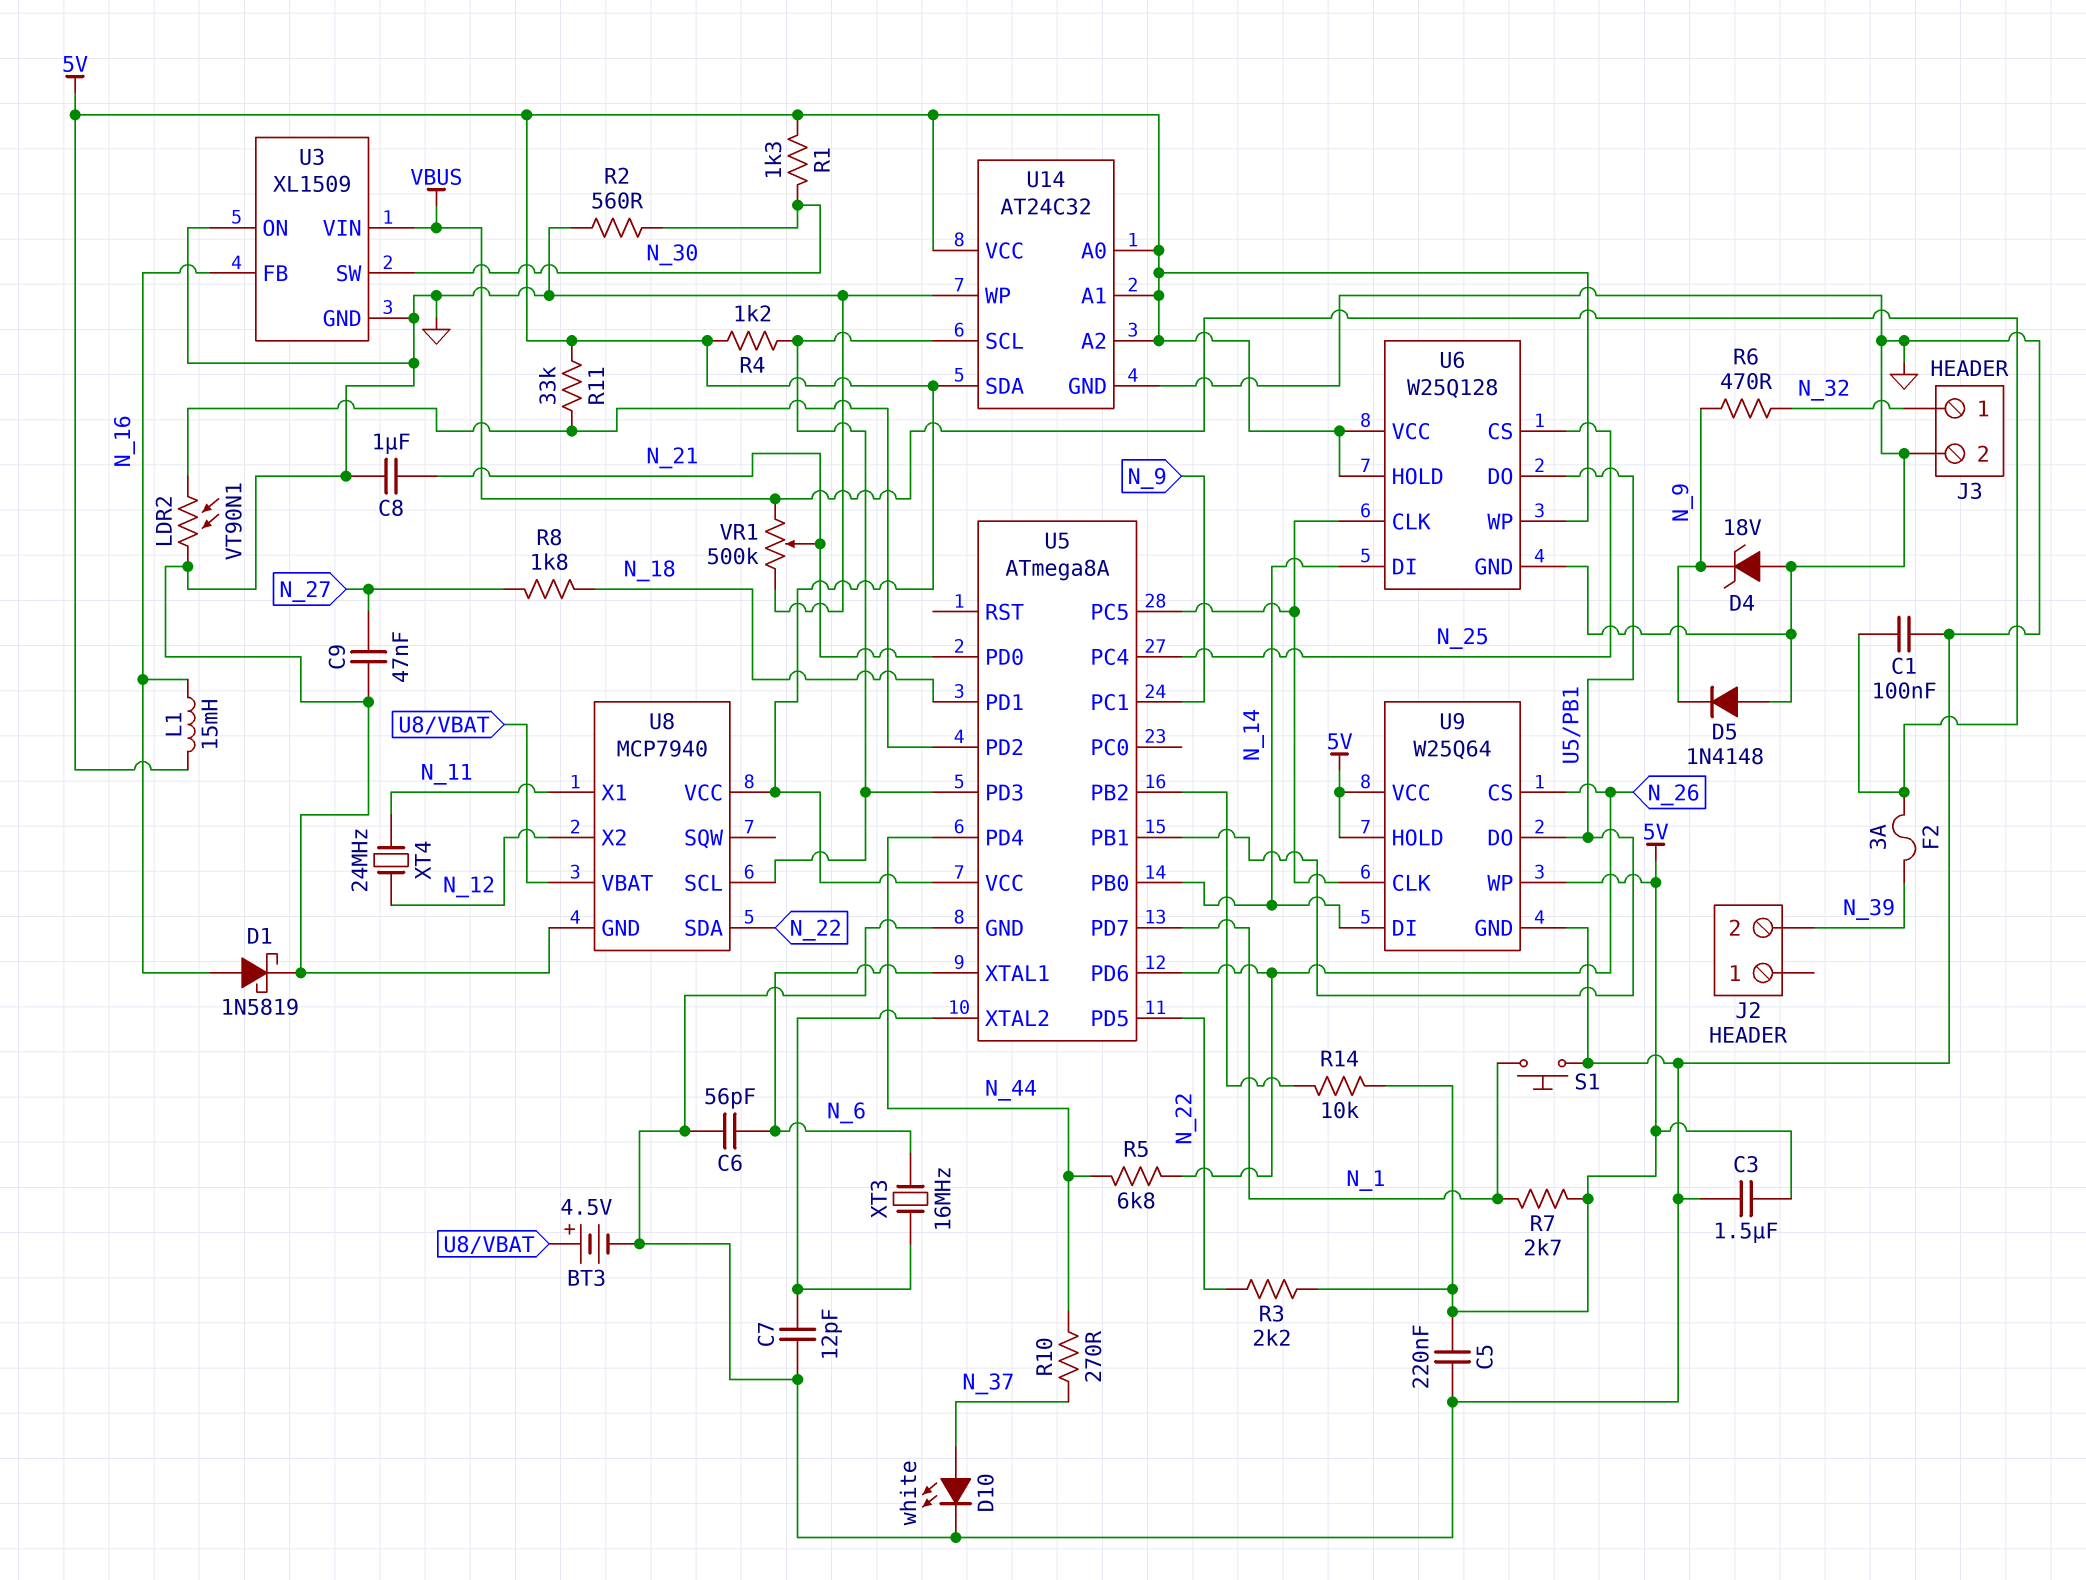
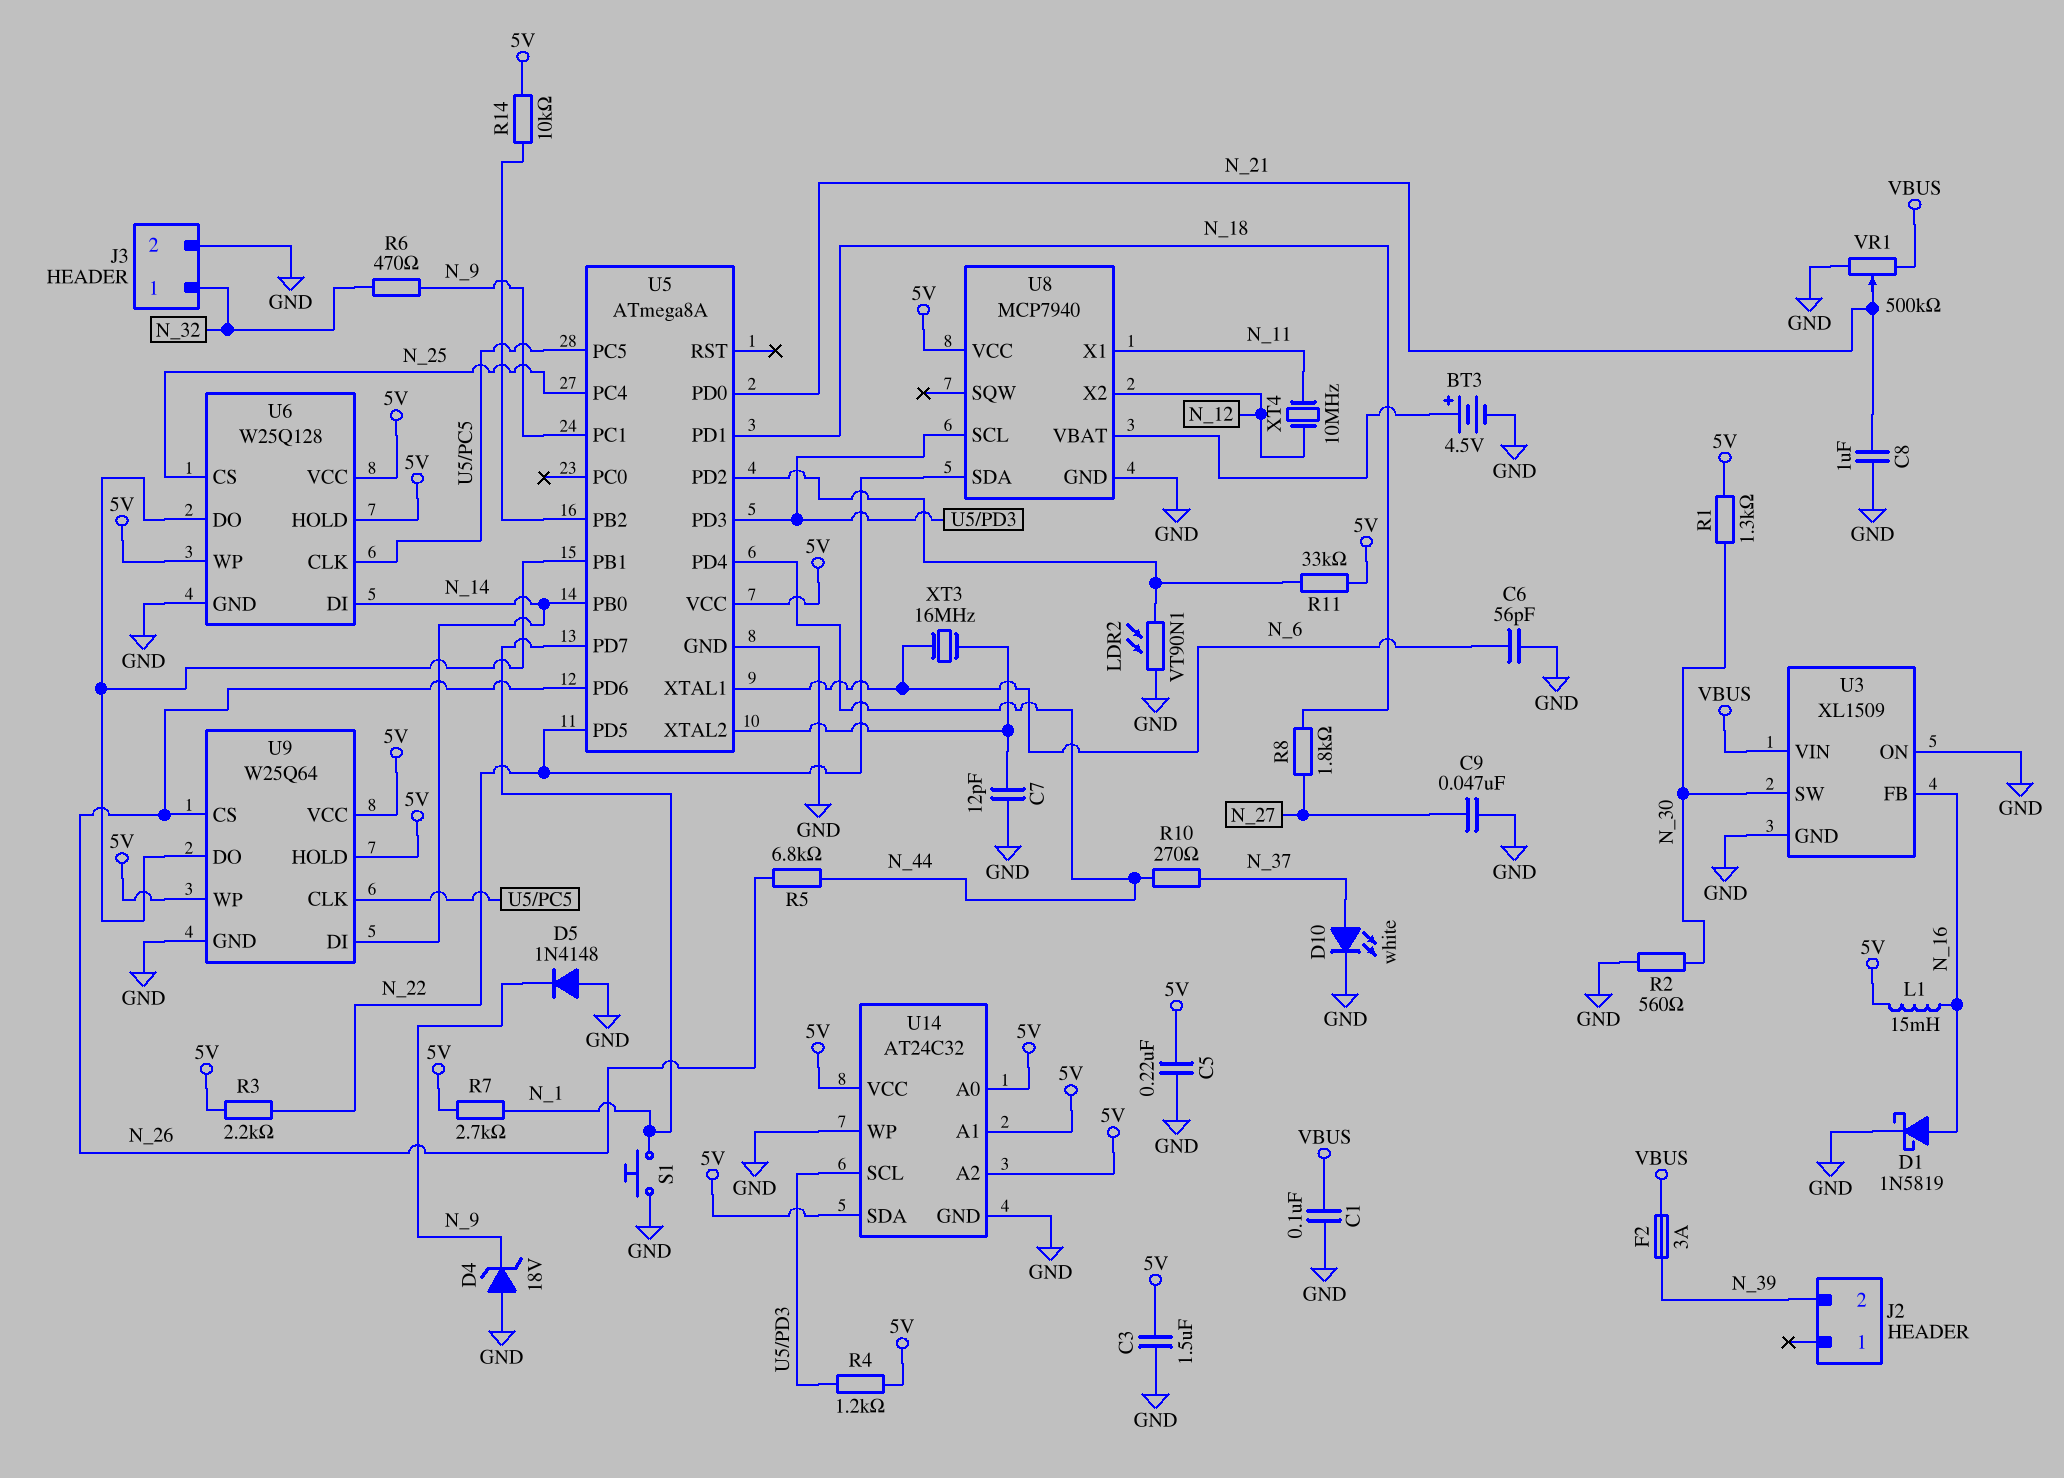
XT4: 24MHz (N_11, N_12) -> 10MHz (N_11, N_12)

